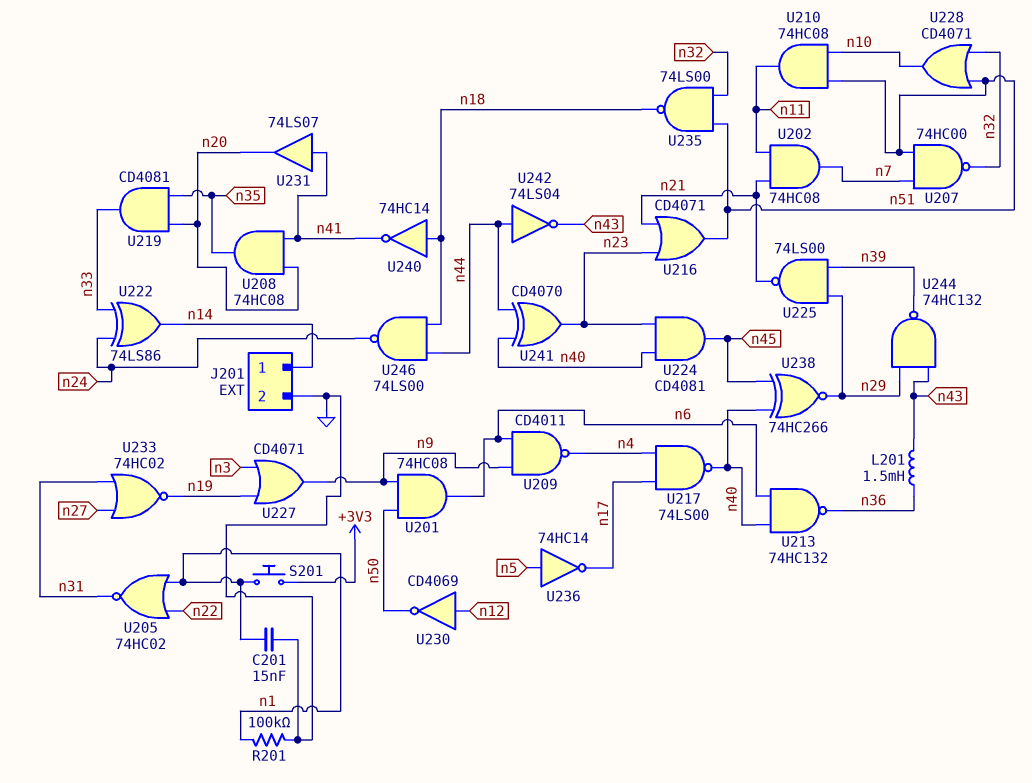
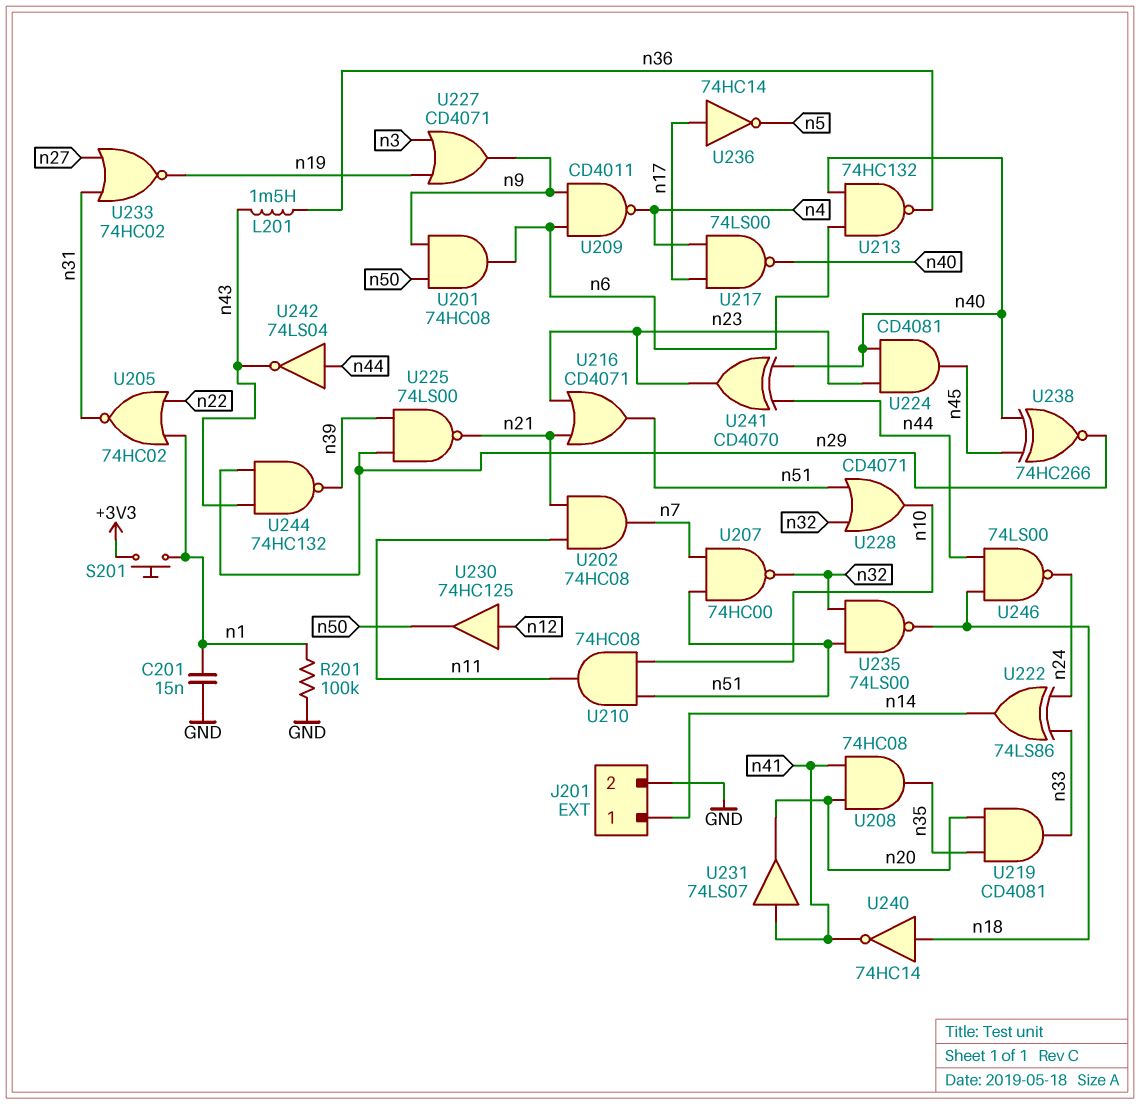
U230: NOT CD4069 (in n12, out n50) -> buffer 74HC125 (in n12, out n50)
U236: NOT 74HC14 (in n5, out n17) -> NOT 74HC14 (in n17, out n5)

